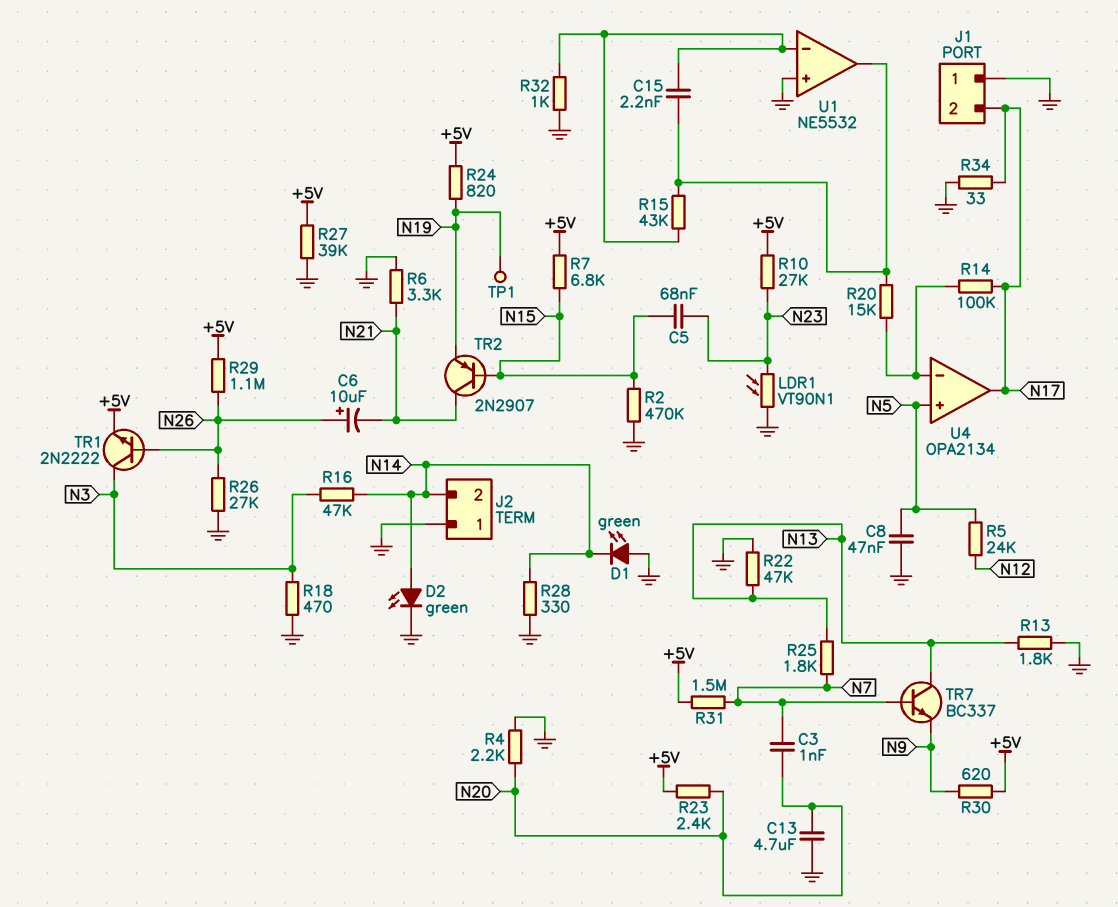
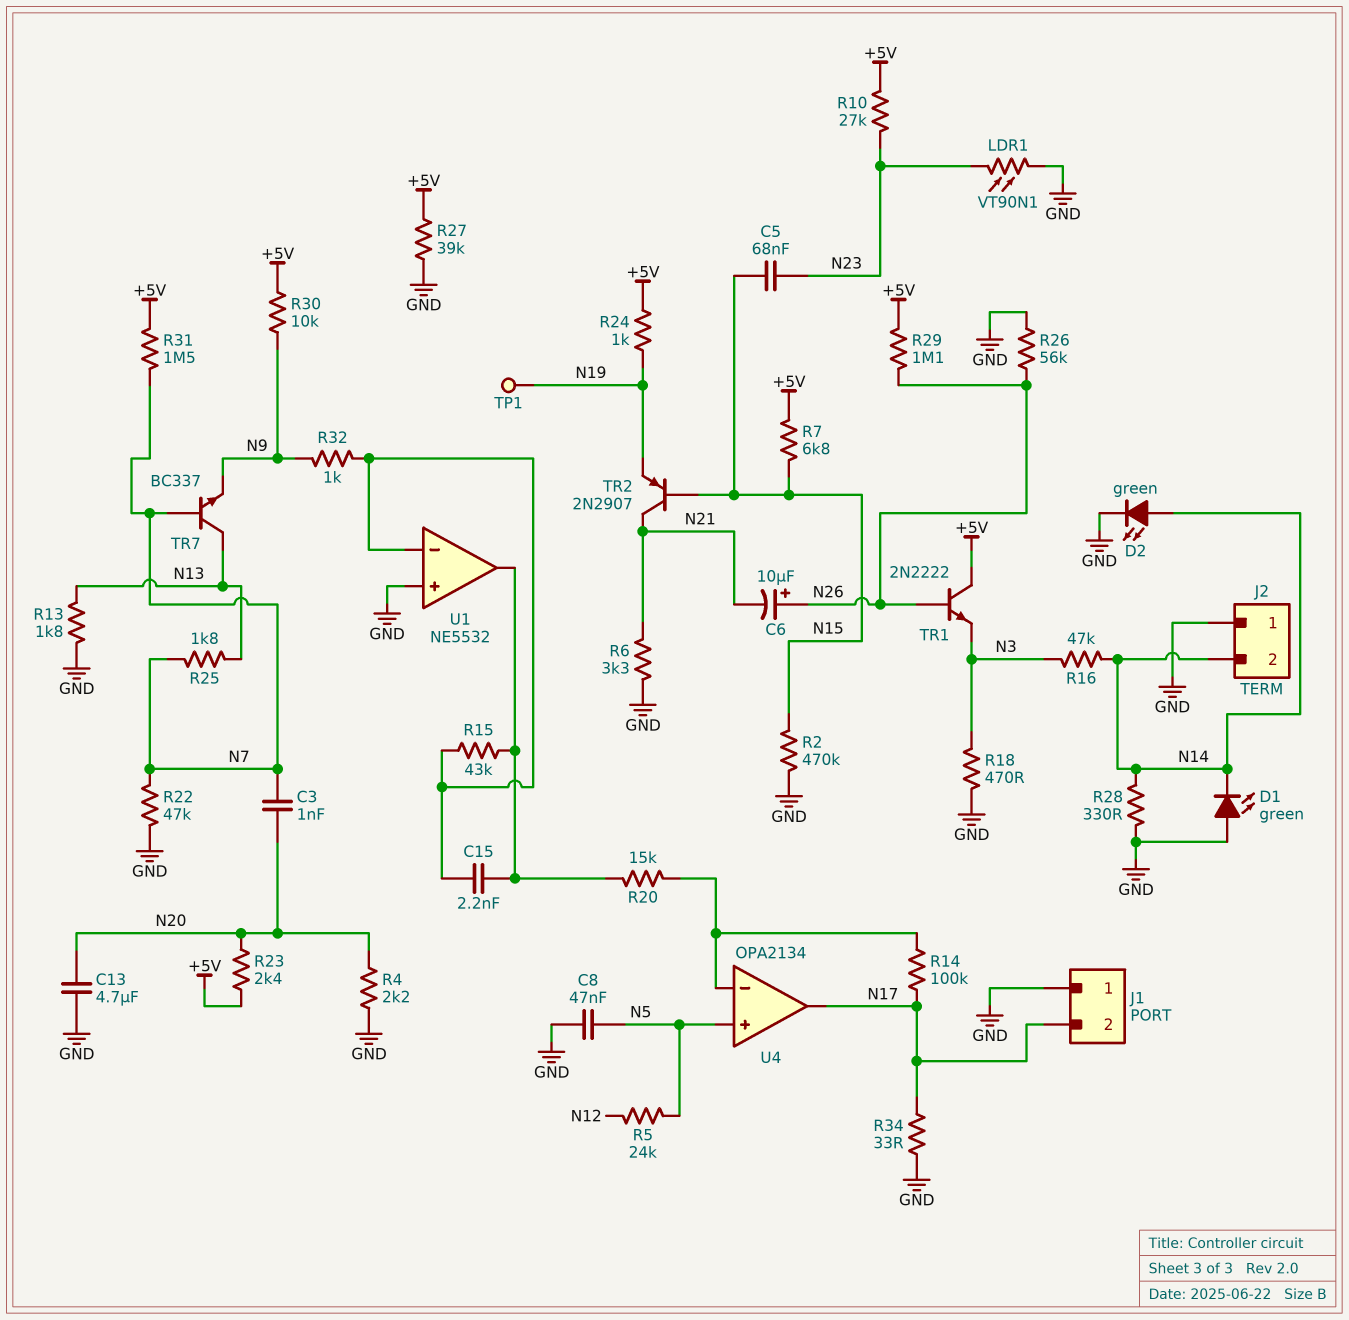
R22: 47k (GND, N13) -> 47k (GND, N7)
R24: 820 (+5V, N19) -> 1k (+5V, N19)
R26: 27k (GND, N26) -> 56k (GND, N26)
R30: 620 (+5V, N9) -> 10k (+5V, N9)
R32: 1k (GND, U1/in-) -> 1k (N9, U1/in-)
TR1: NPN 2N2222 (B N26, C N3, E +5V) -> NPN 2N2222 (B N26, C +5V, E N3)

